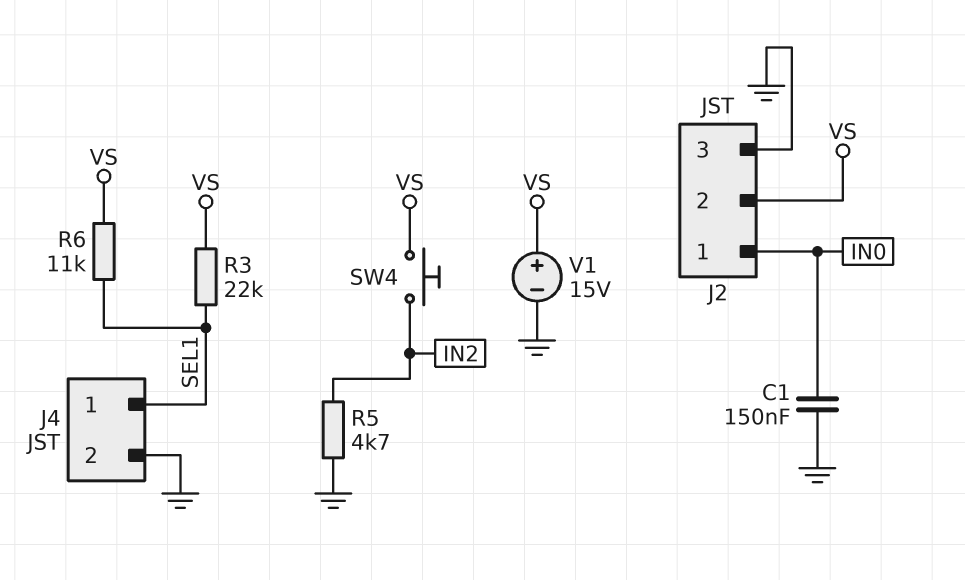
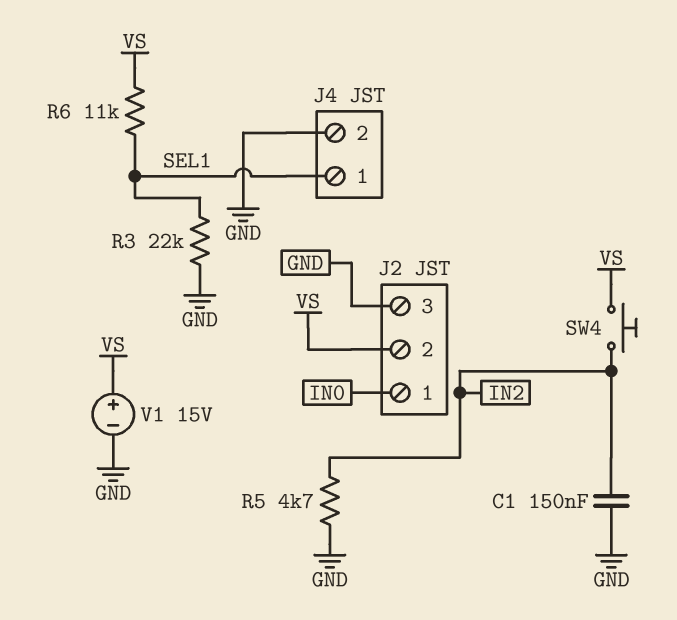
C1: 150nF (GND, IN0) -> 150nF (GND, IN2)
R3: 22k (SEL1, VS) -> 22k (GND, SEL1)

